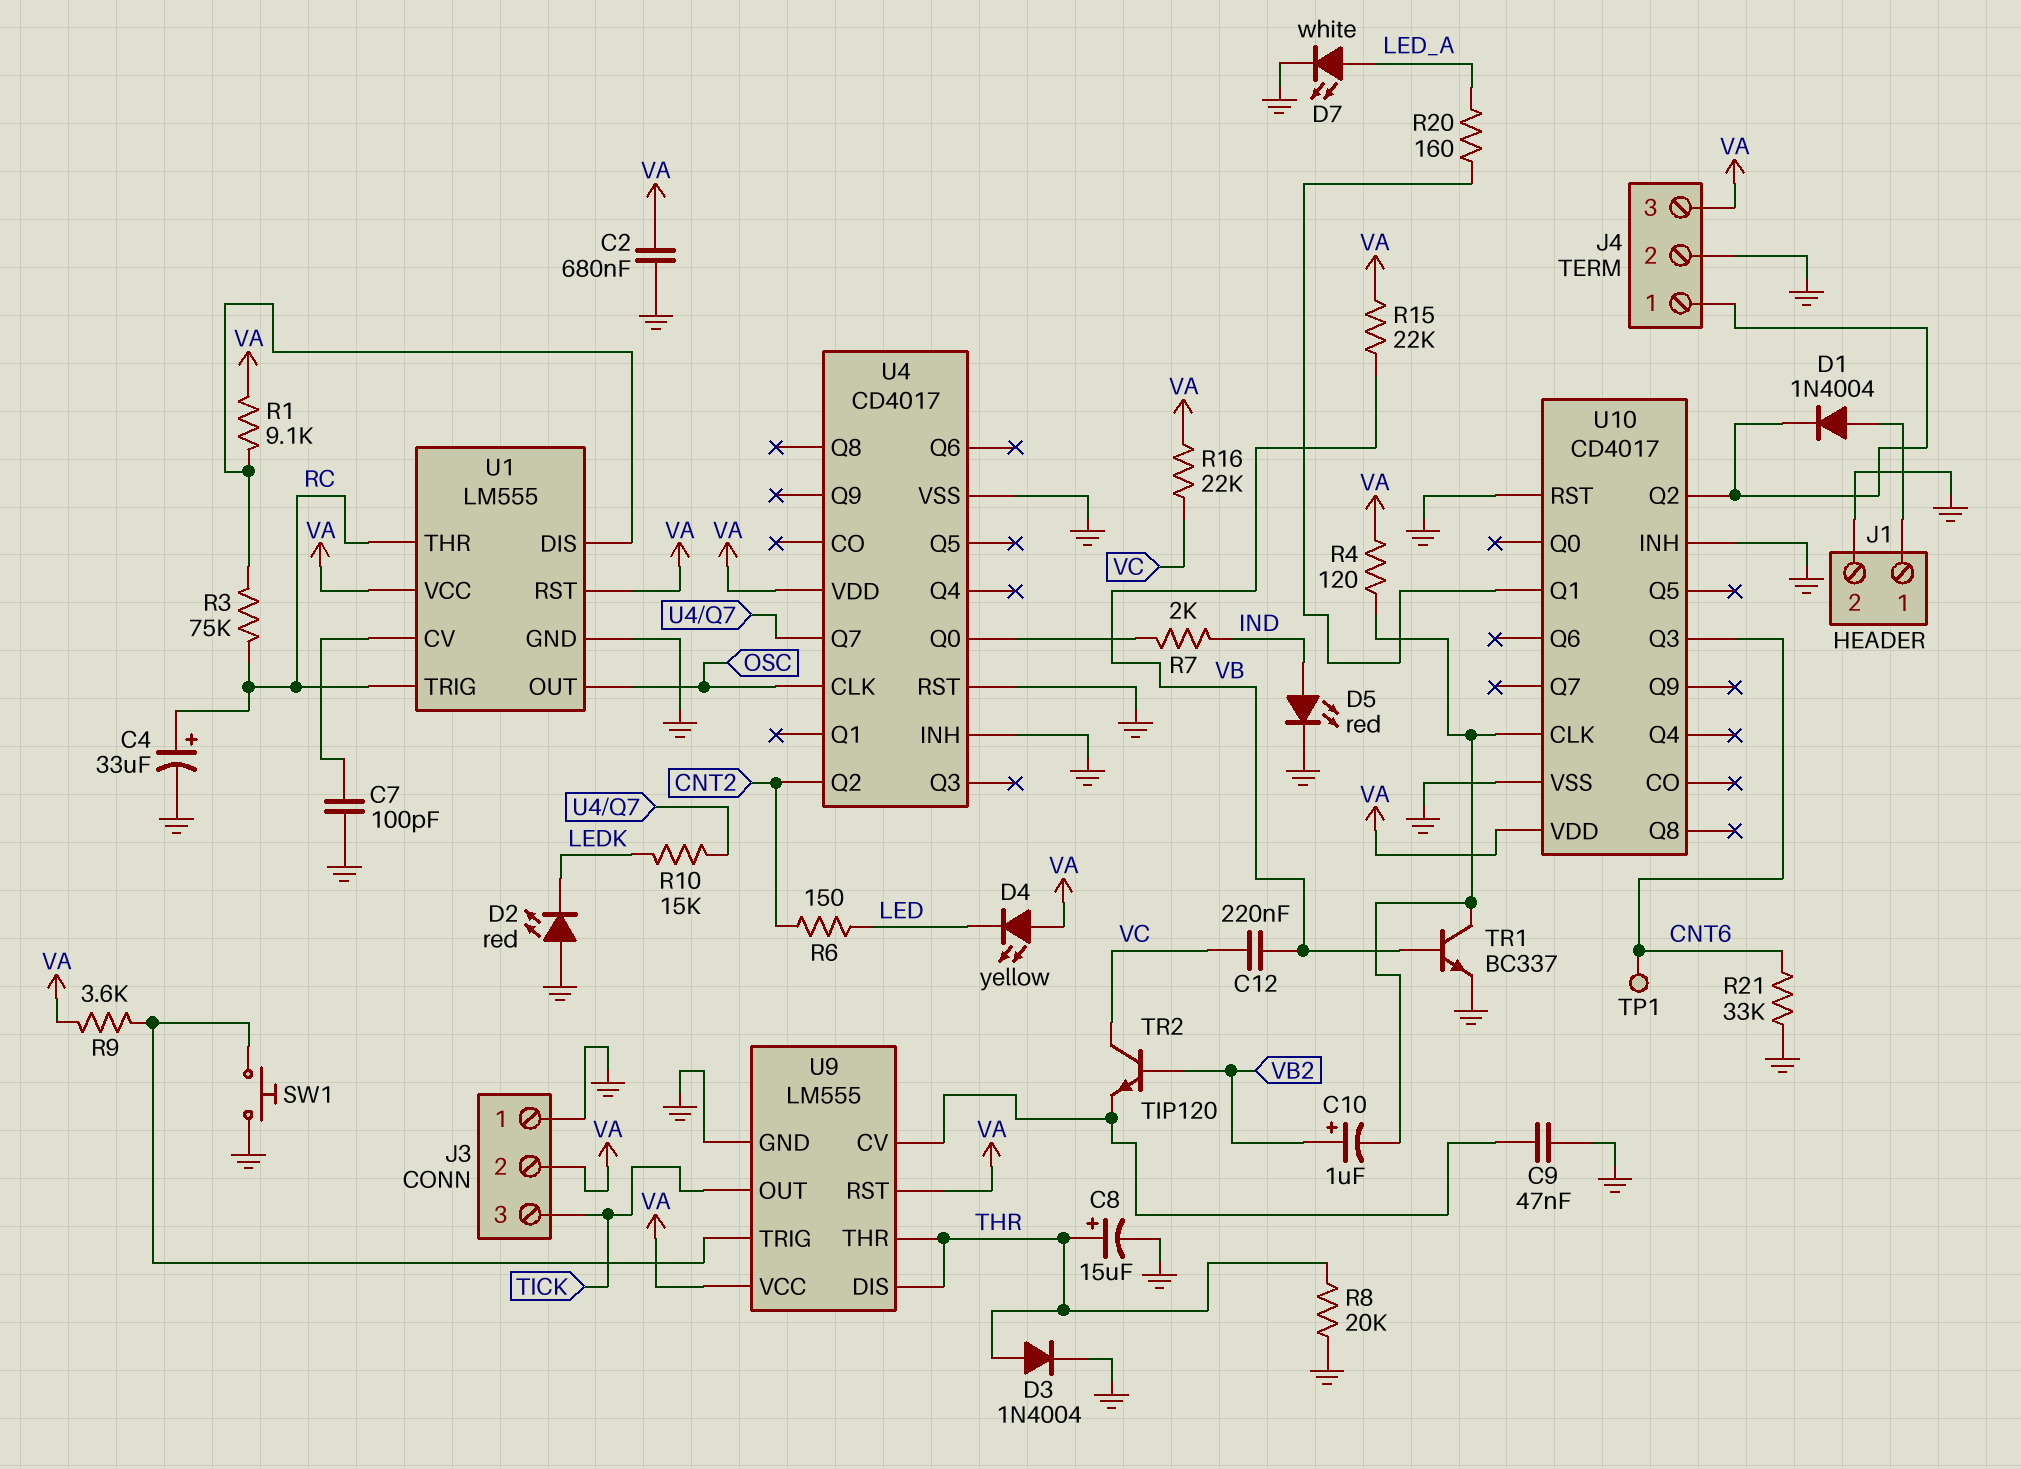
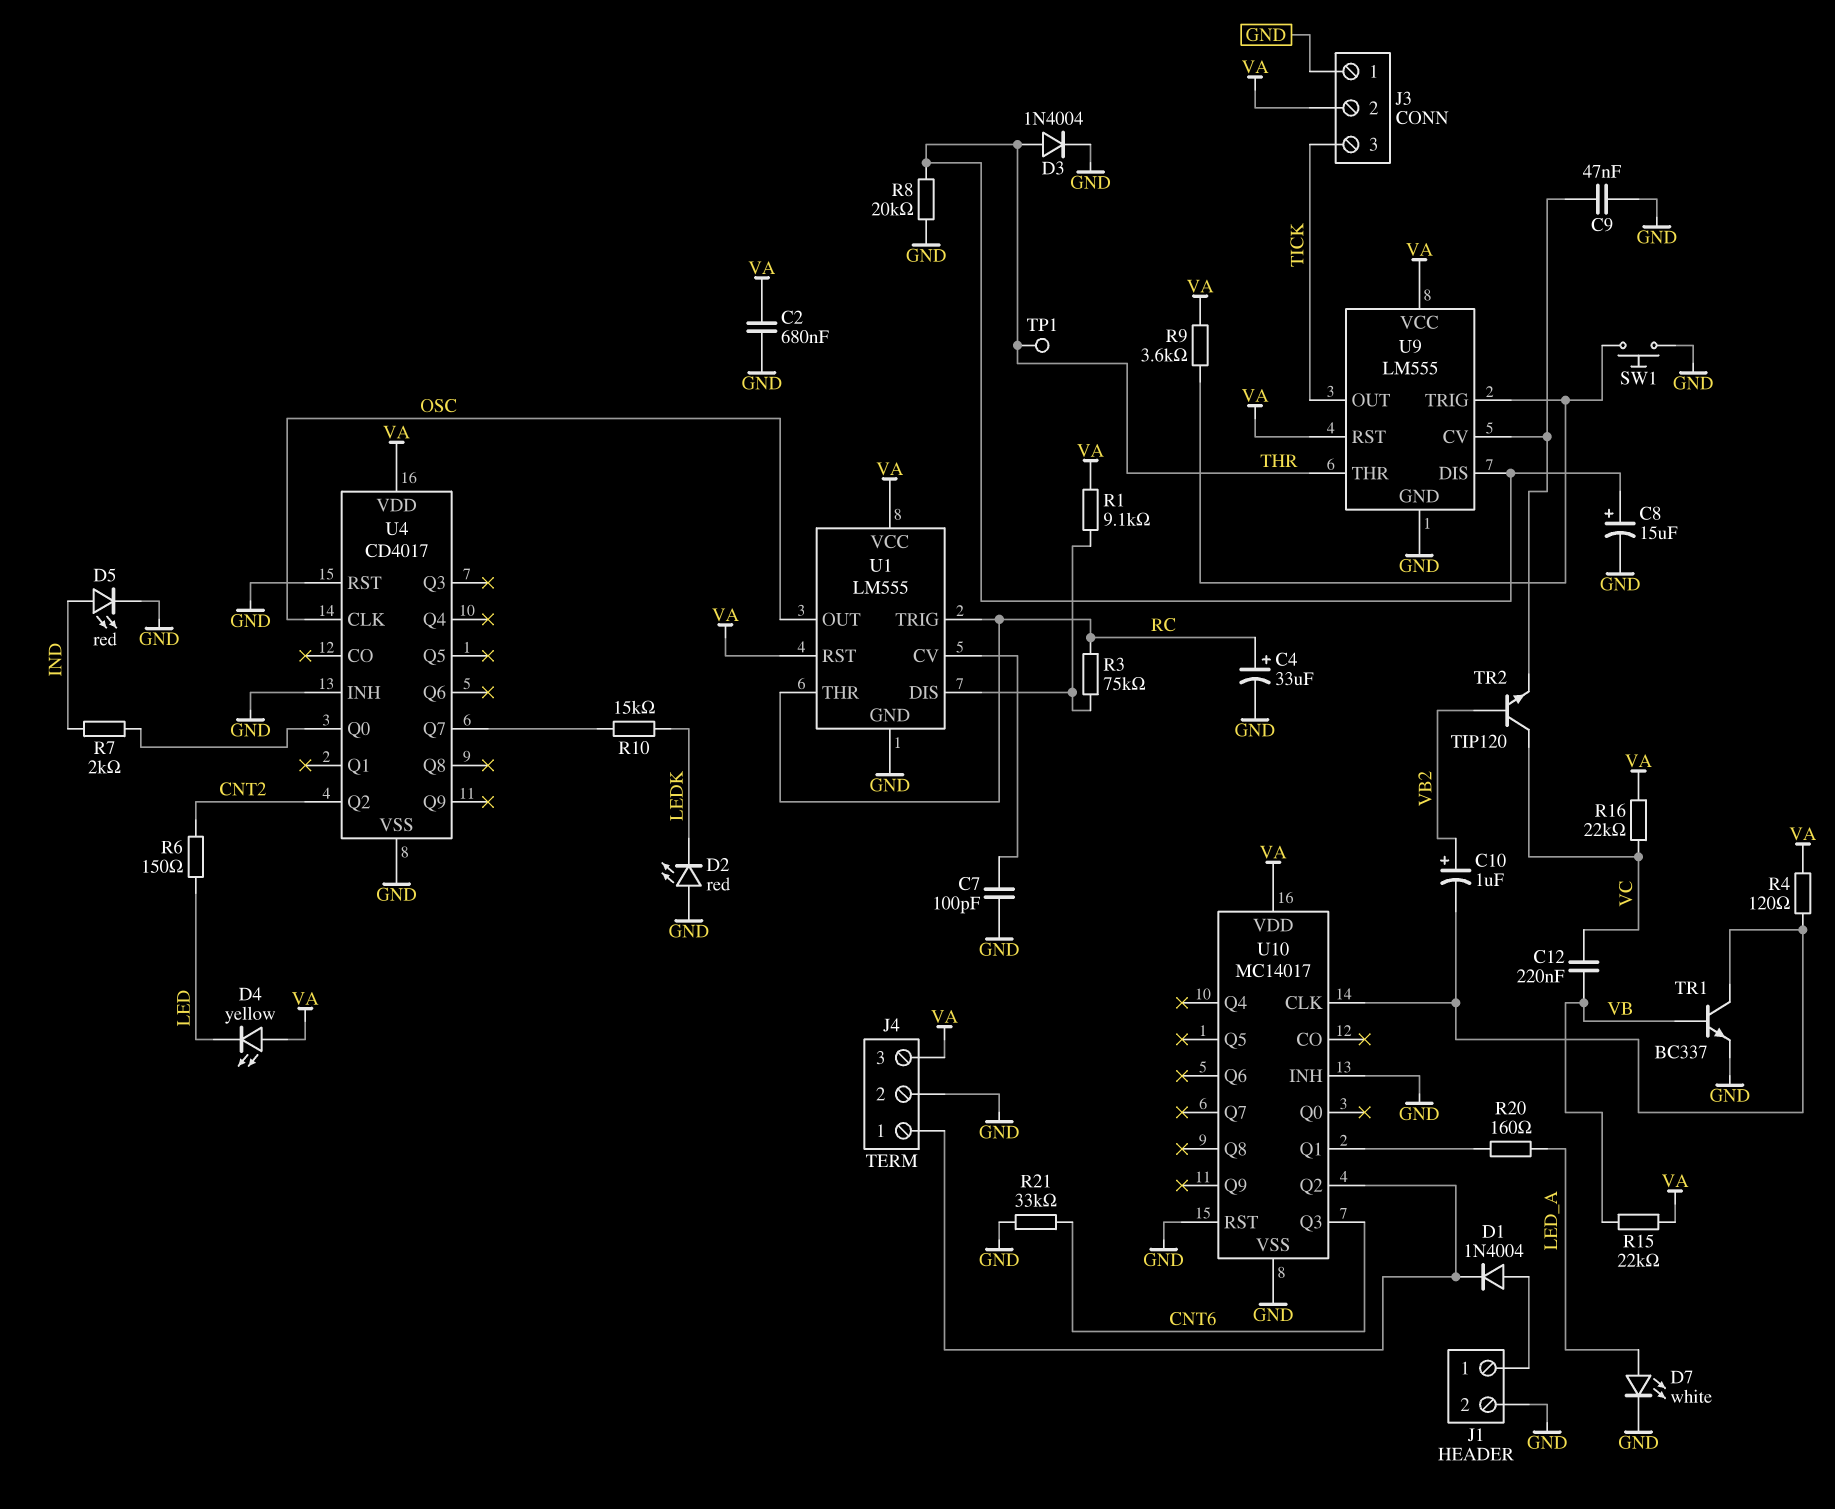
TP1: test point (CNT6) -> test point (THR)
U10: CD4017 -> MC14017

